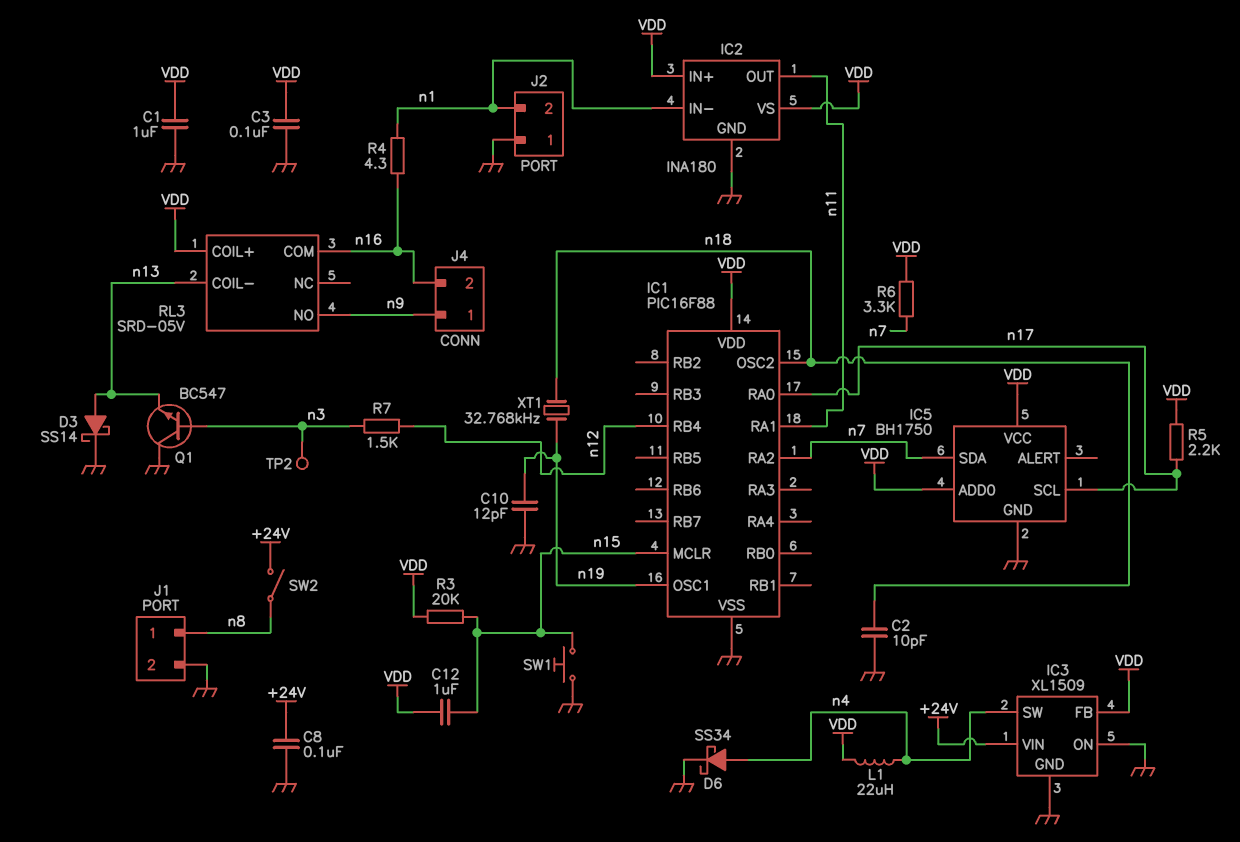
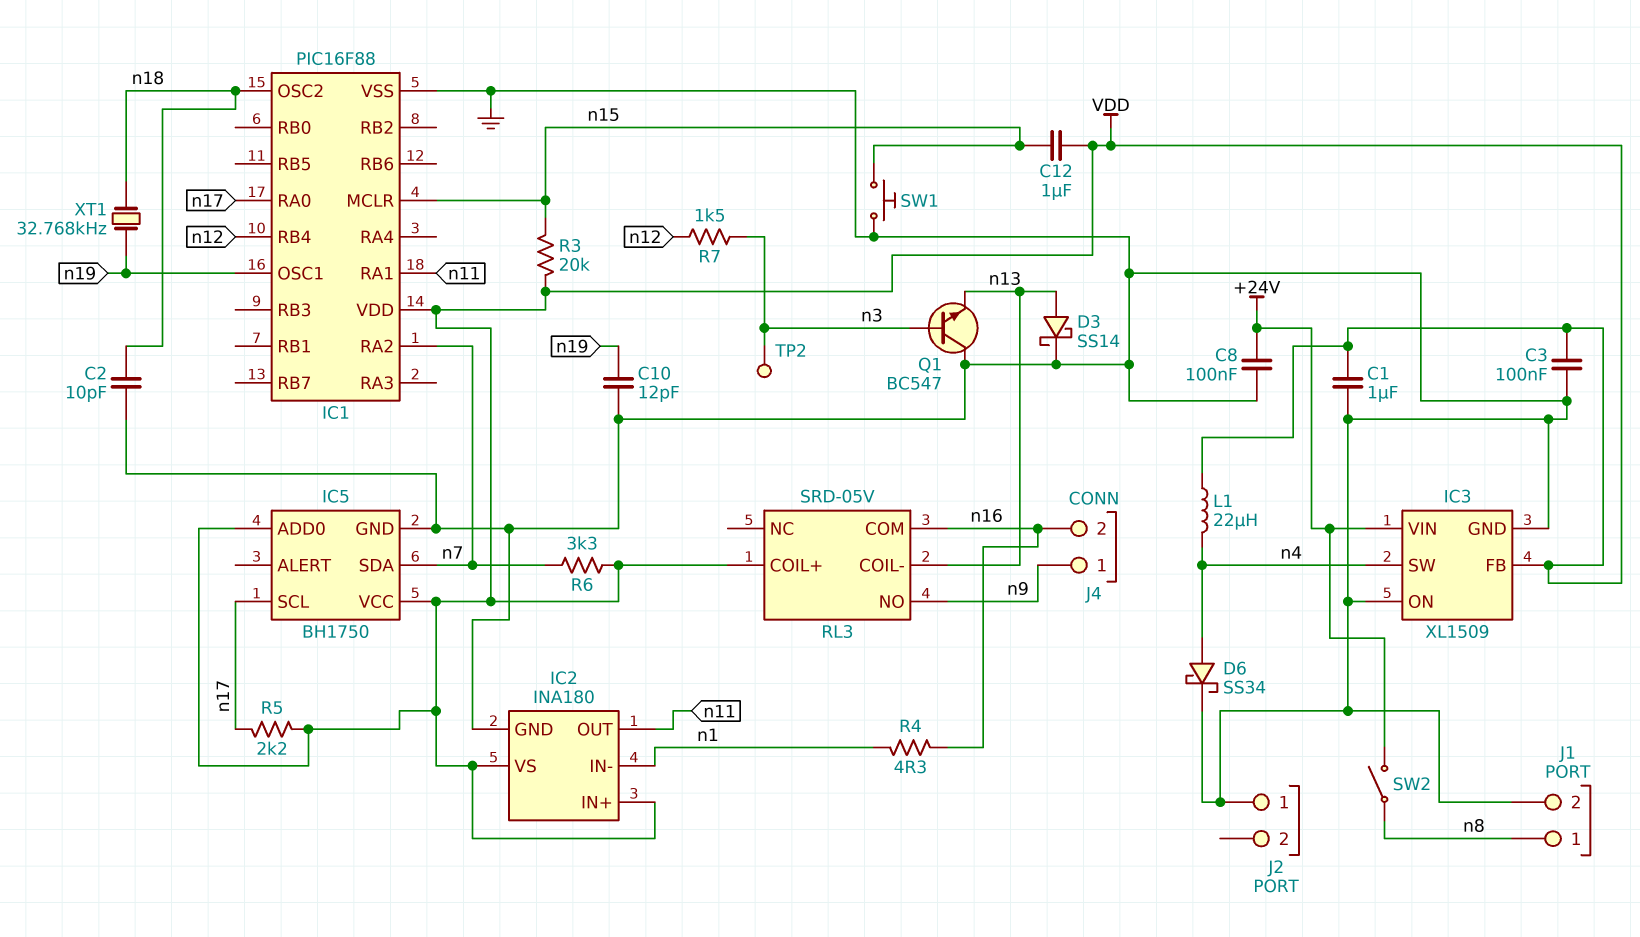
J2 pin 2: n1 -> none

